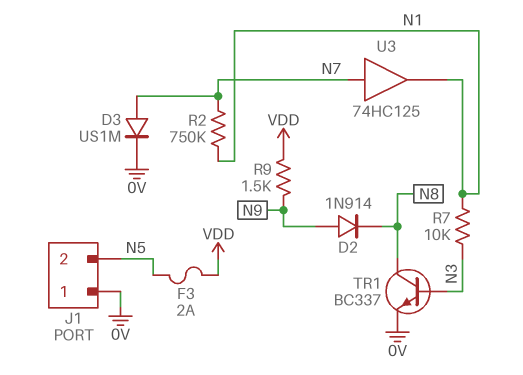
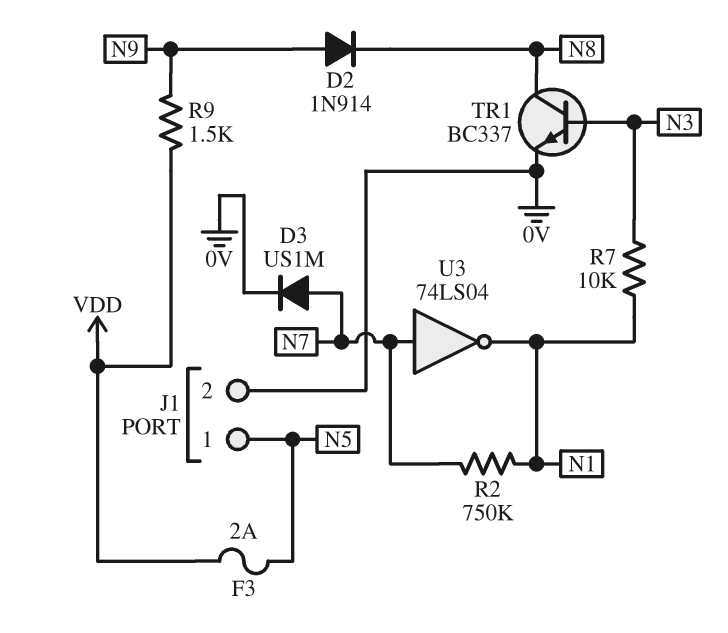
J1 pin 1: 0V -> N5
J1 pin 2: N5 -> 0V
U3: buffer 74HC125 (in N7, out N1) -> NOT 74LS04 (in N7, out N1)

